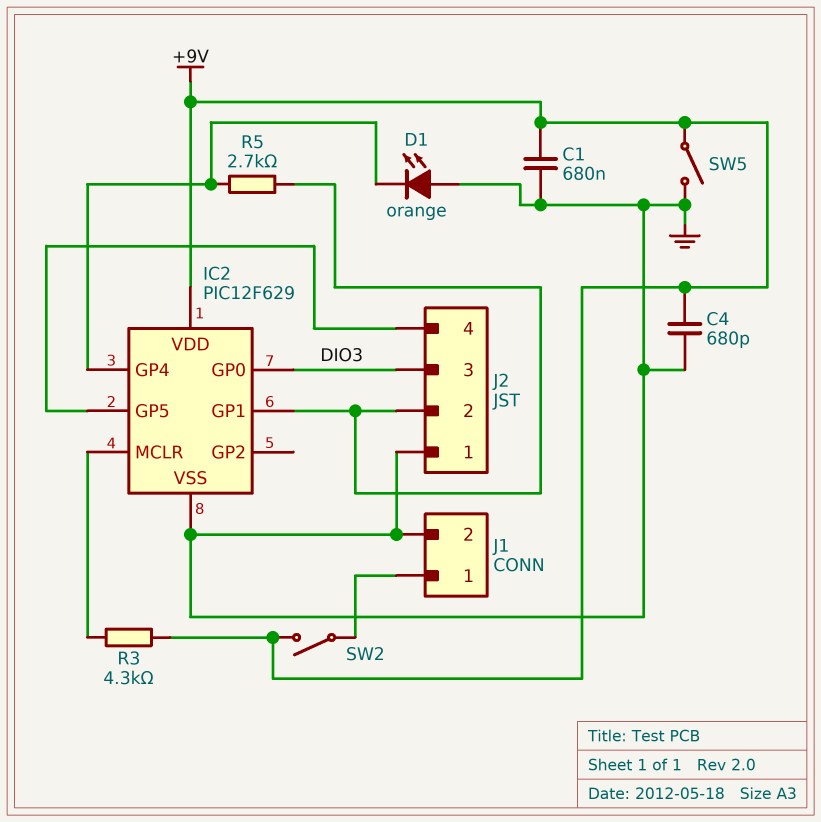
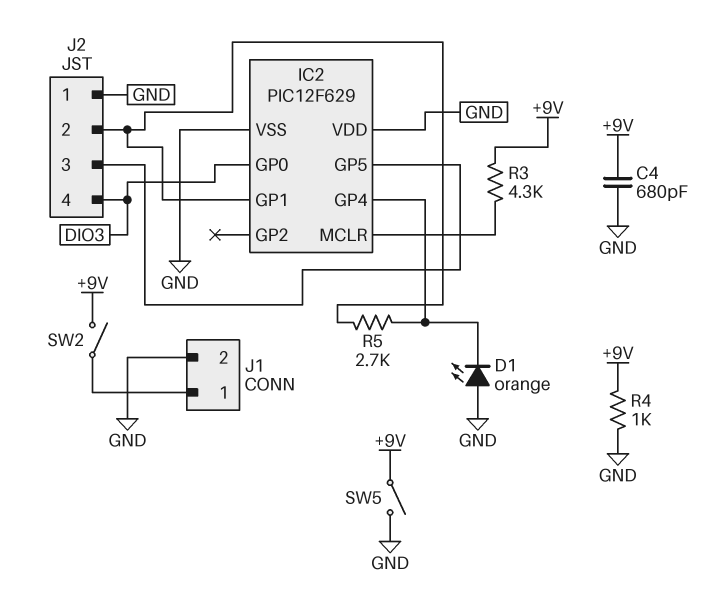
C1: 680nF (+9V, GND) -> none
IC2 pin VDD: +9V -> GND
J2 pin 3: DIO3 -> IC2/GP5
J2 pin 4: IC2/GP5 -> DIO3
R4: none -> 1k (+9V, GND)

